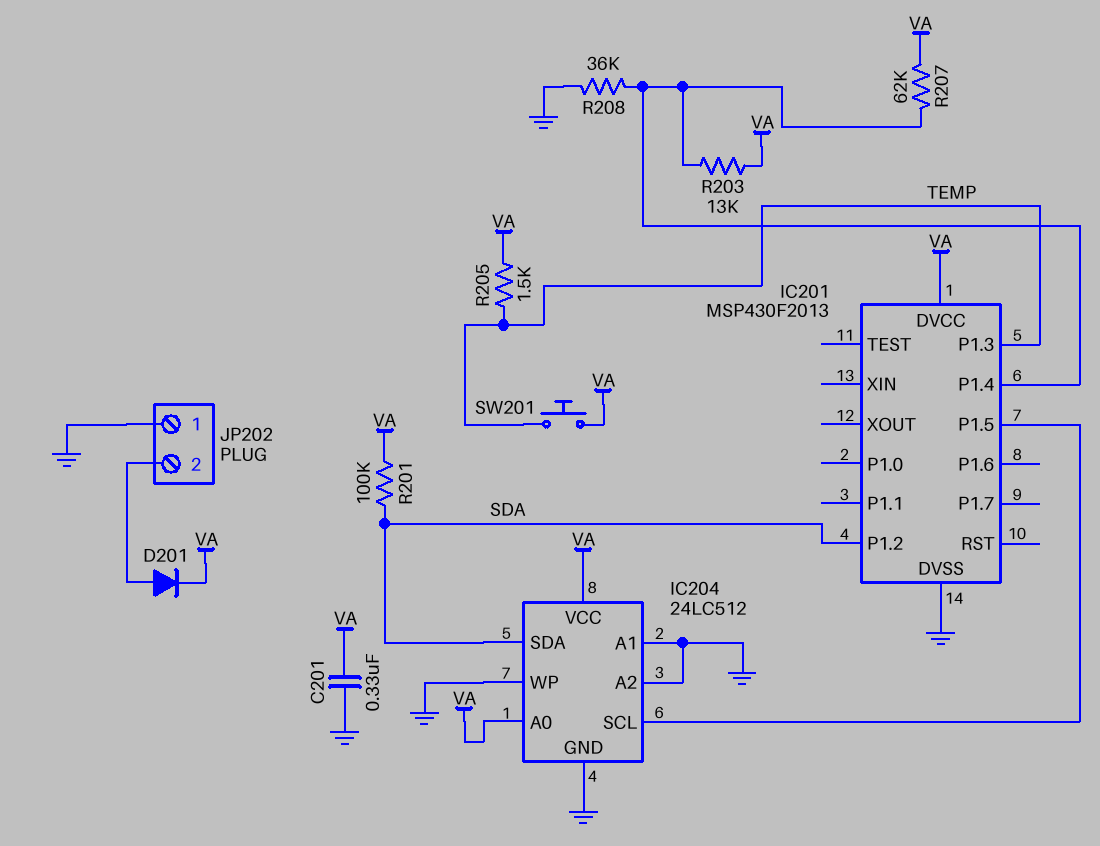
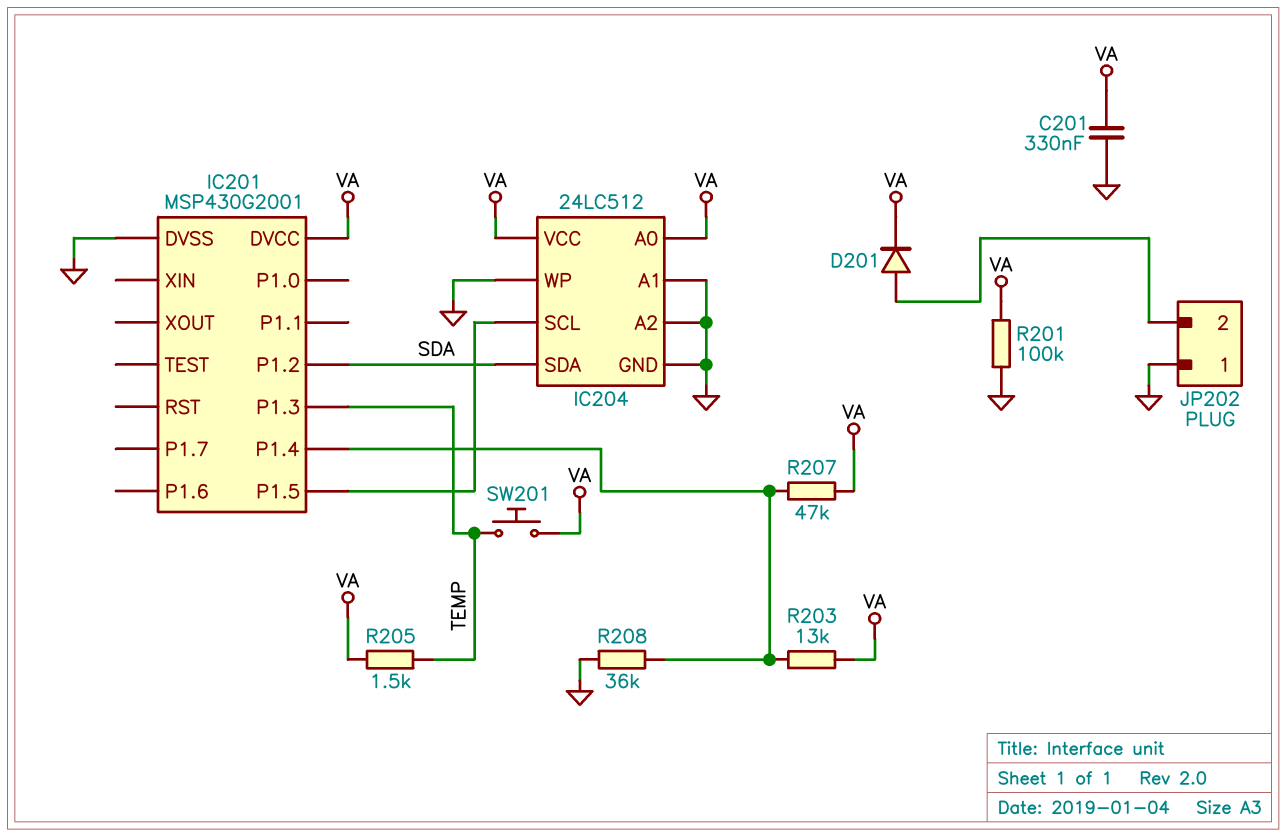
IC201: MSP430F2013 -> MSP430G2001
R201: 100k (SDA, VA) -> 100k (GND, VA)
R207: 62k (IC201/P1.4, VA) -> 47k (IC201/P1.4, VA)

